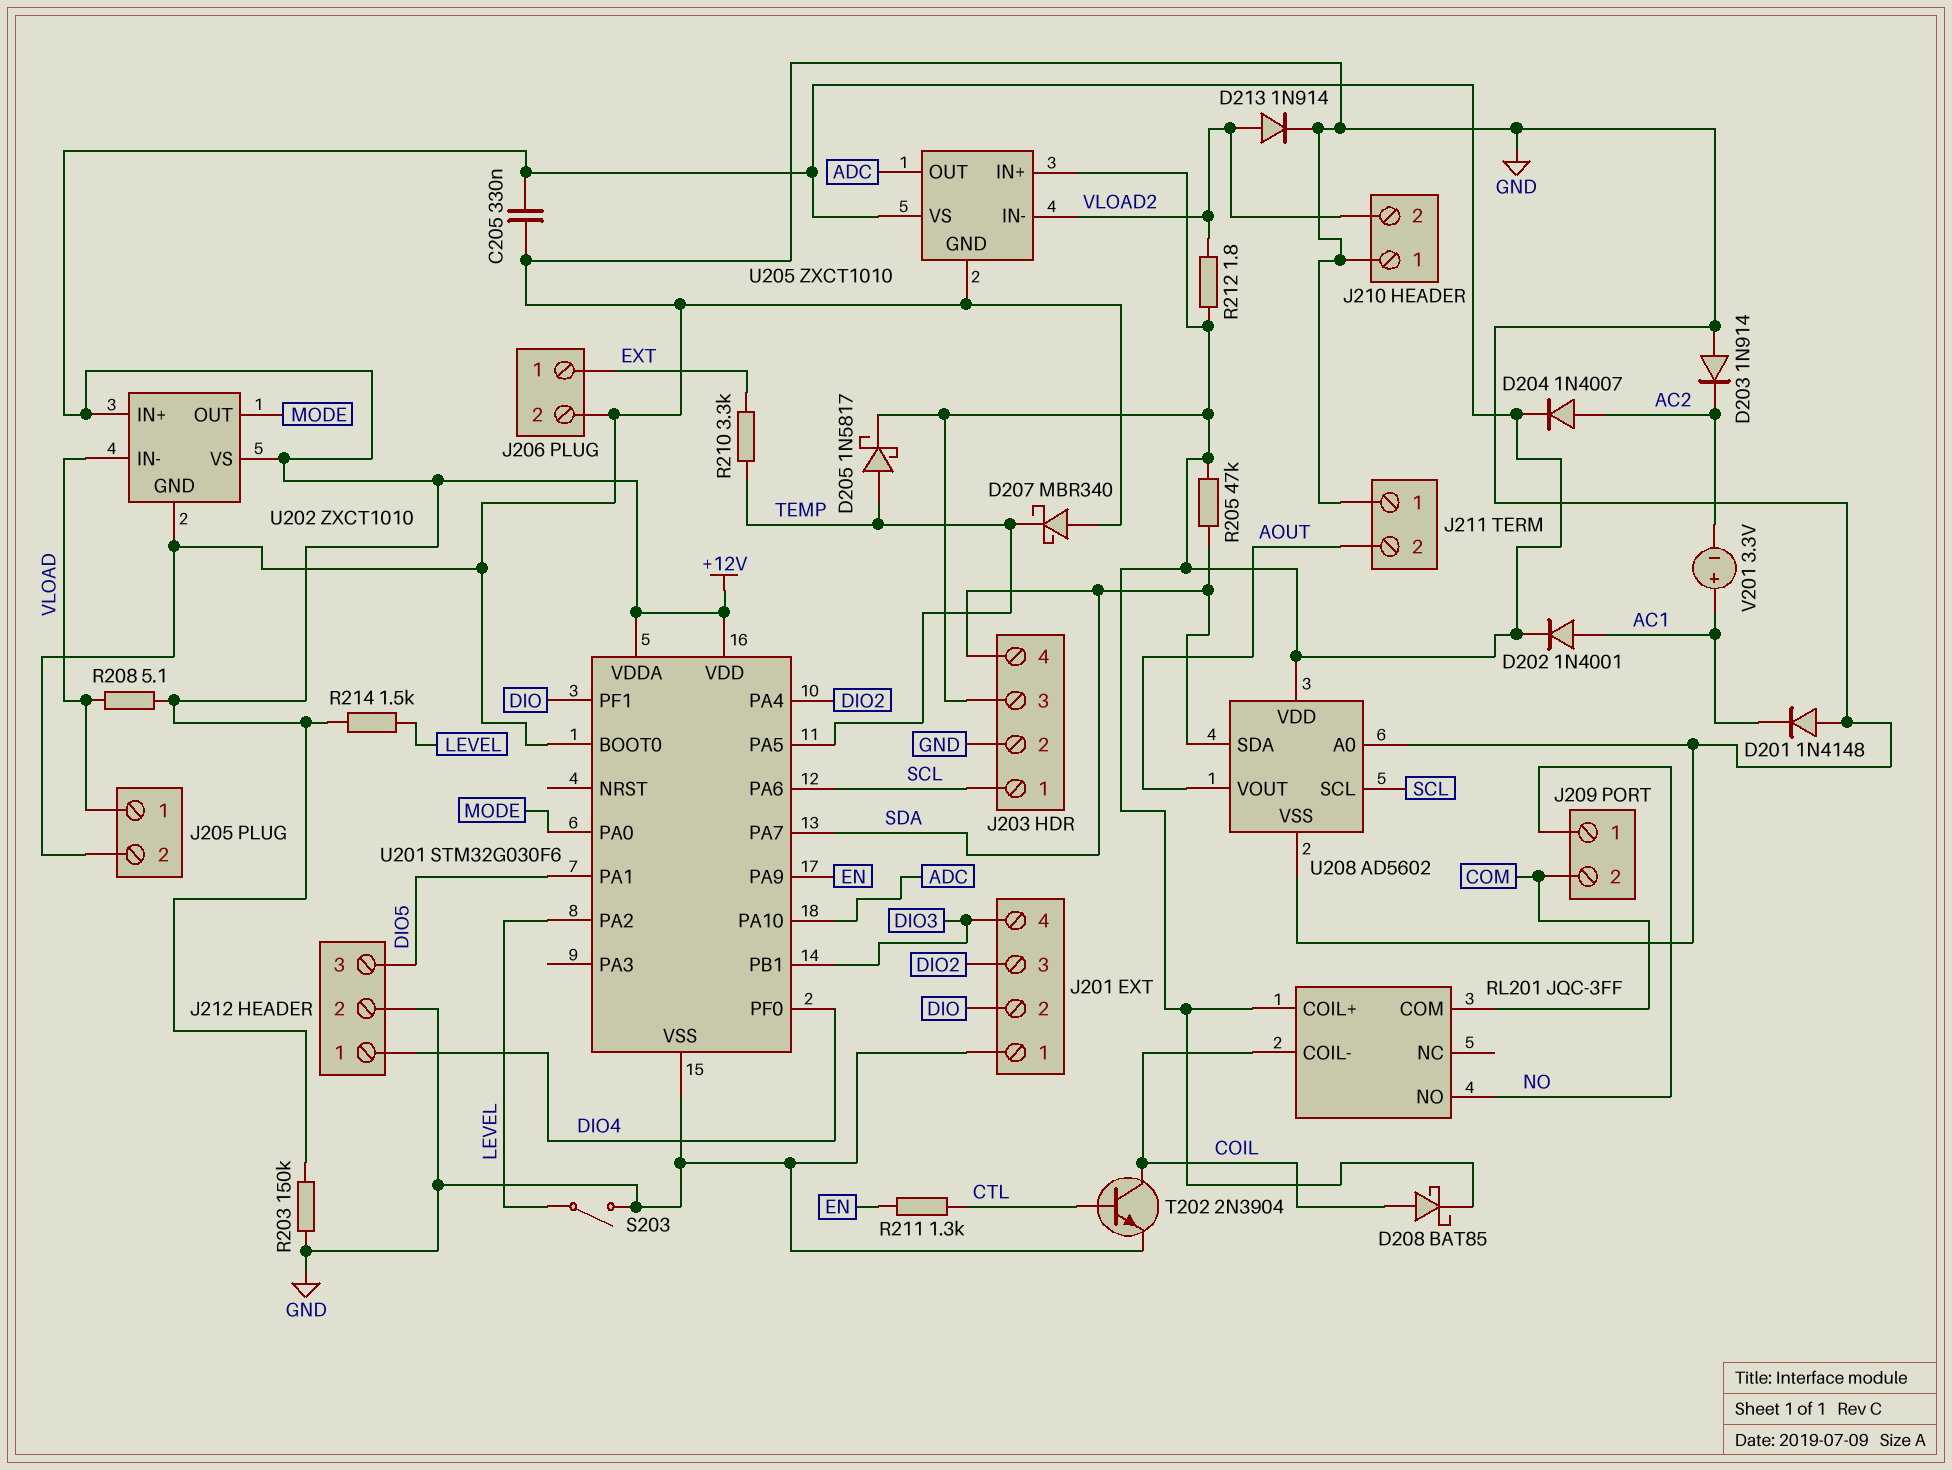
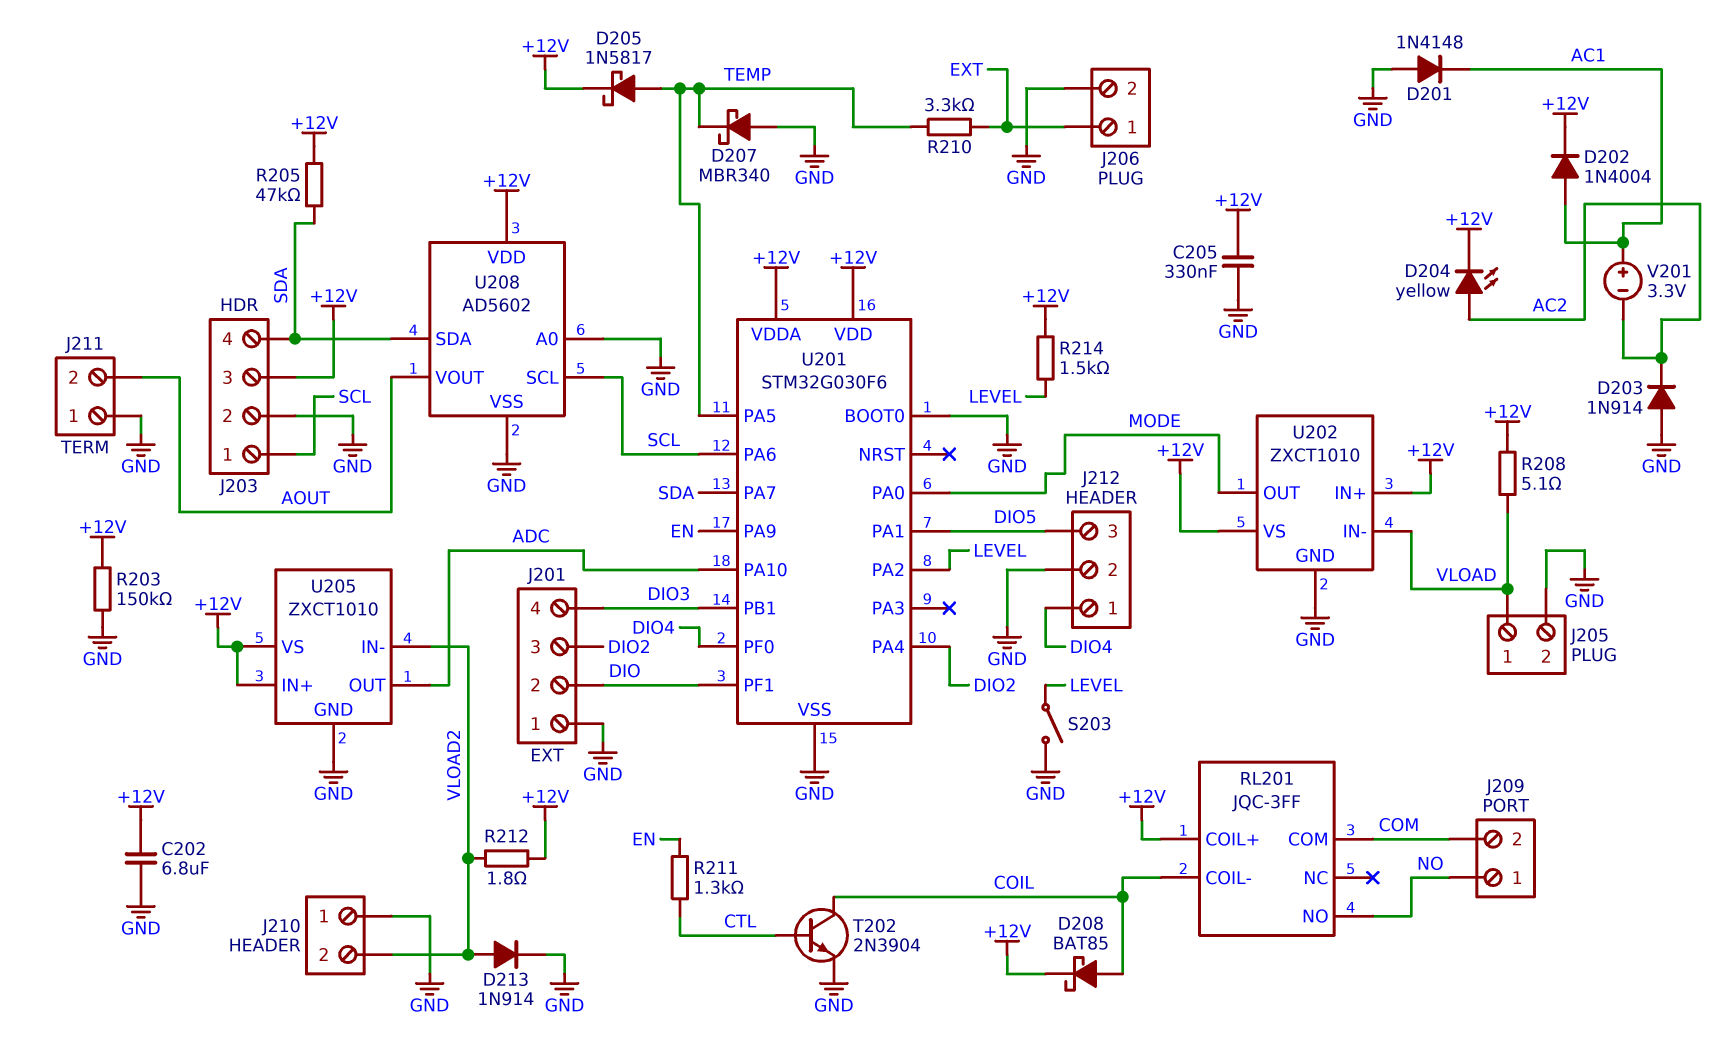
C202: none -> 6.8uF (+12V, GND)
D202: diode 1N4001 (A AC1, K +12V) -> diode 1N4004 (A AC1, K +12V)
D204: diode 1N4007 (A AC2, K +12V) -> LED yellow (A AC2, K +12V)

